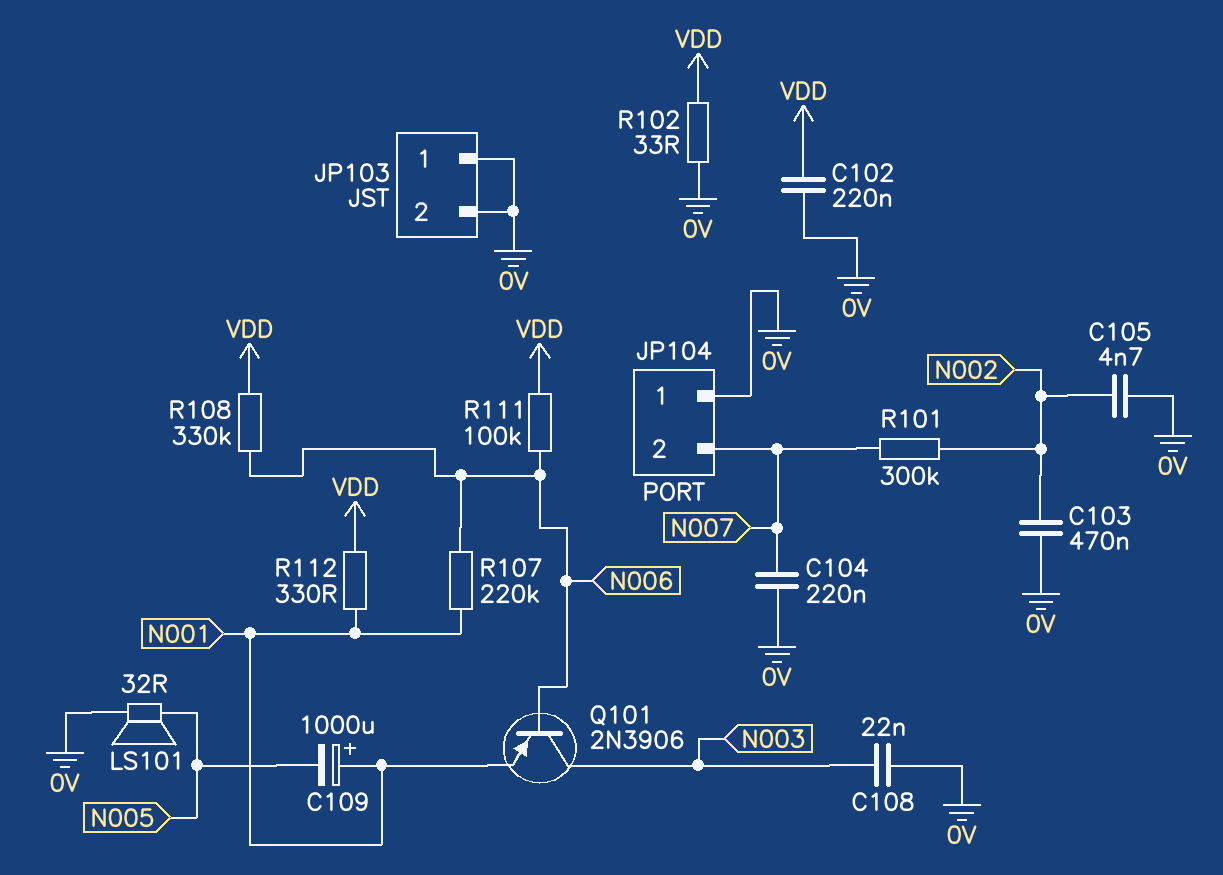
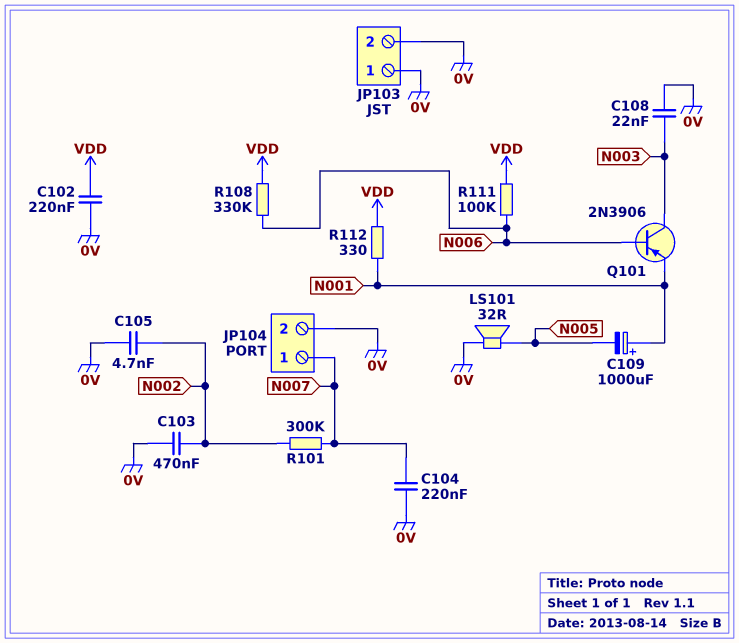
JP104 pin 1: 0V -> N007
JP104 pin 2: N007 -> 0V
R102: 33 (0V, VDD) -> none
R107: 220k (N001, N006) -> none

